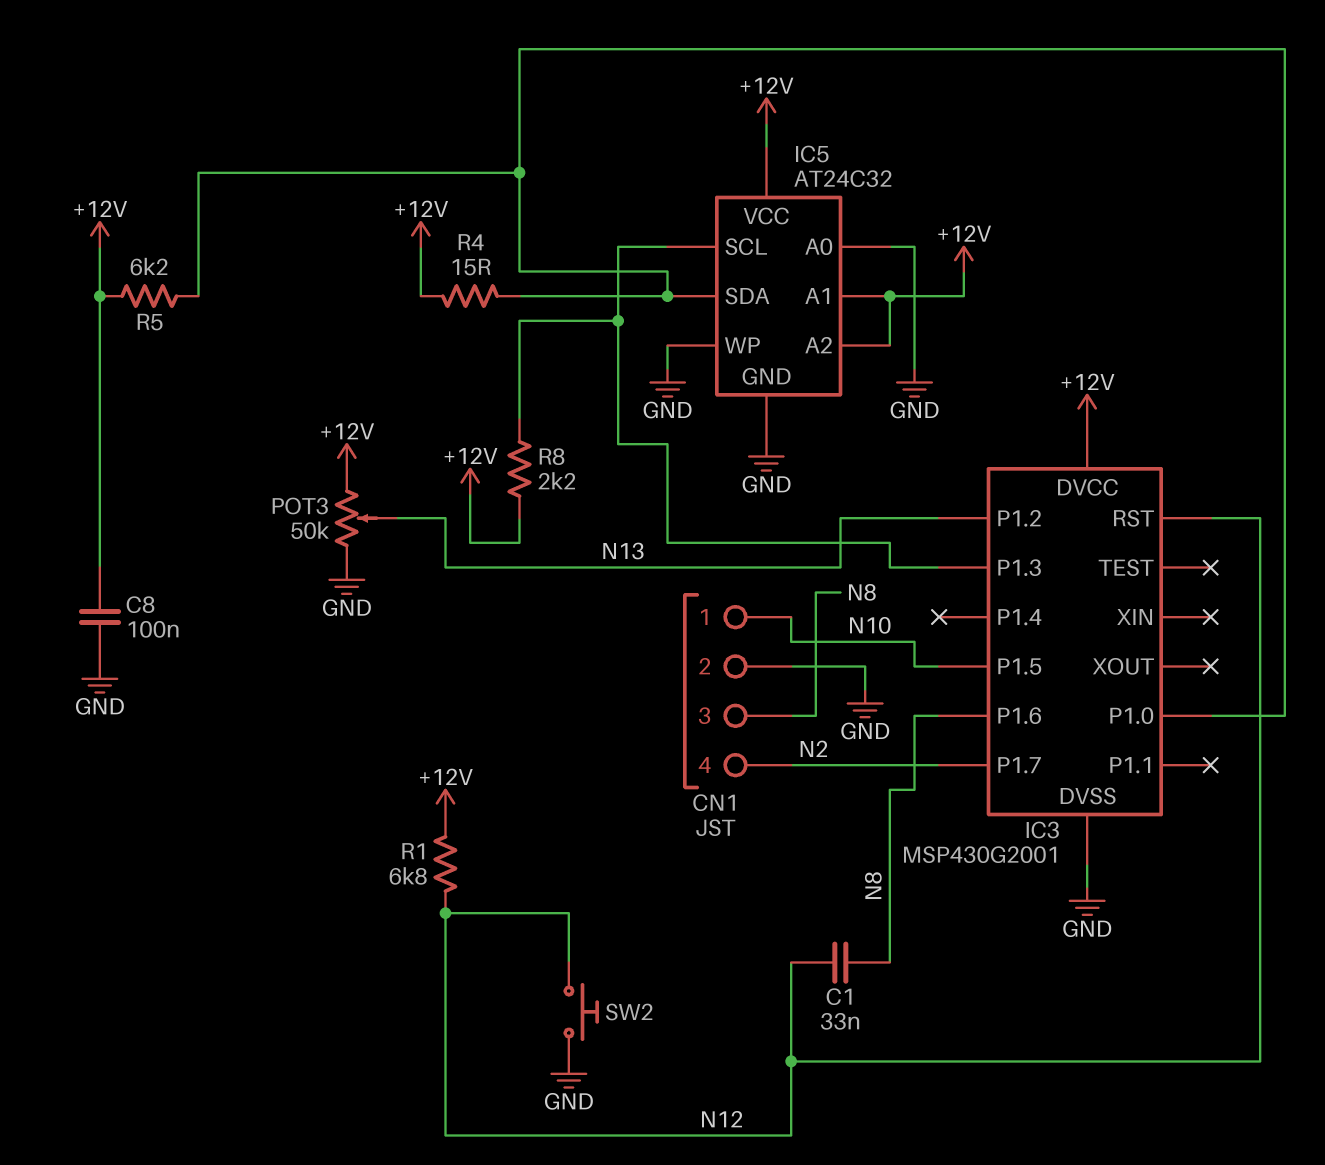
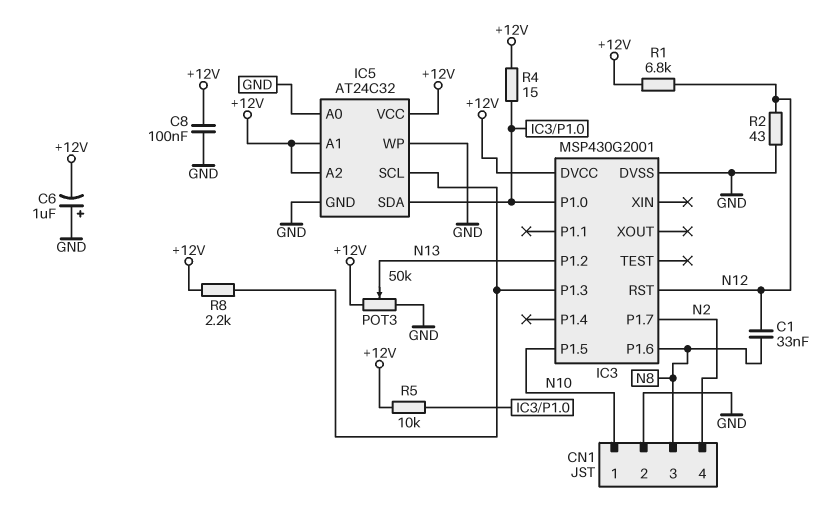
C6: none -> 1uF (plus GND, minus +12V)
R2: none -> 43 (GND, N12)
R5: 6.2k (+12V, IC3/P1.0) -> 10k (+12V, IC3/P1.0)
SW2: button (GND, N12) -> none

